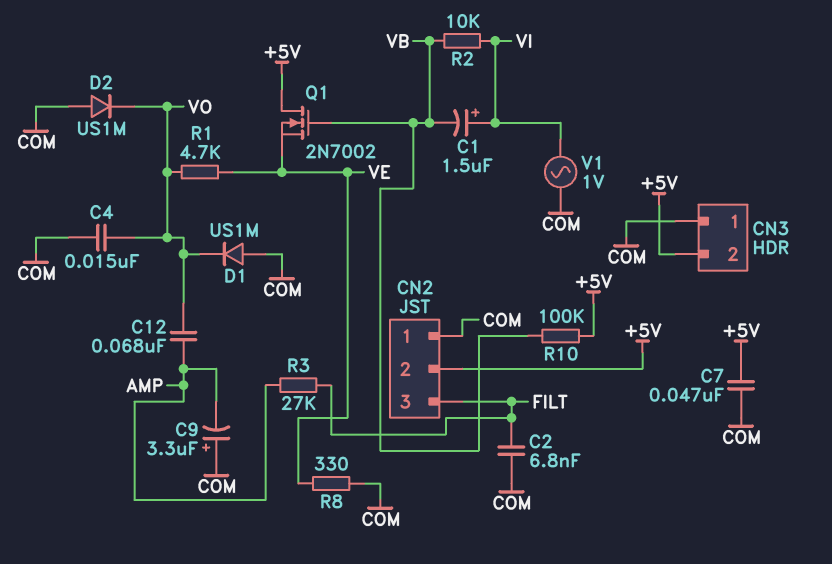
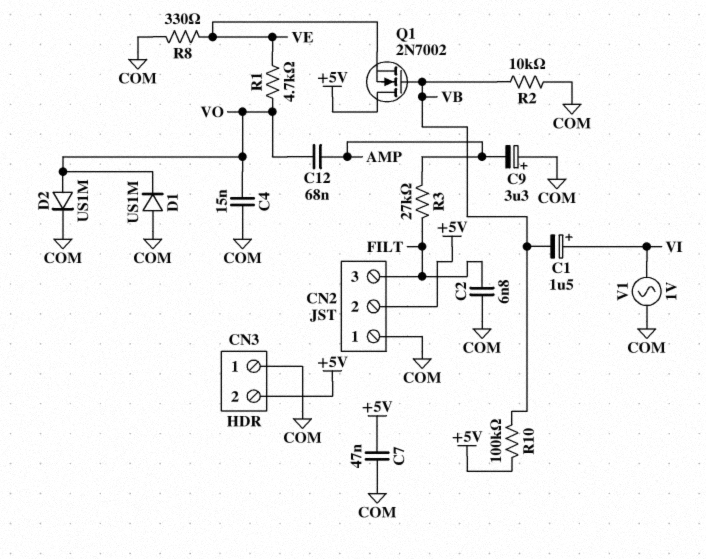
D2: diode US1M (A COM, K VO) -> diode US1M (A VO, K COM)
R2: 10k (VB, VI) -> 10k (COM, VB)

